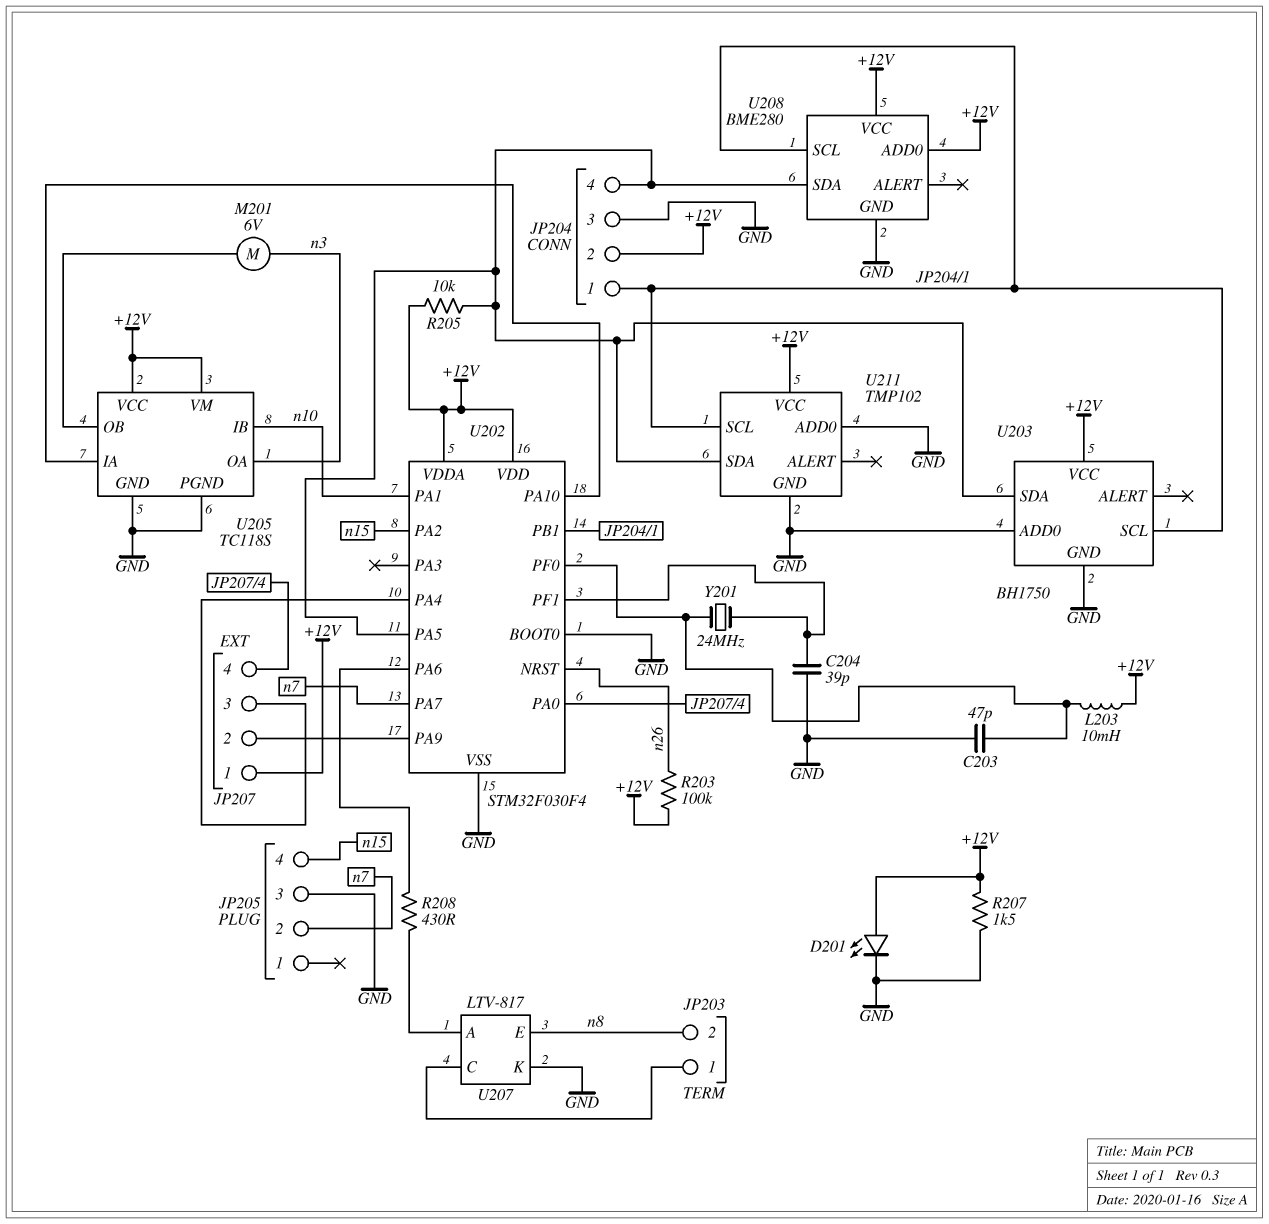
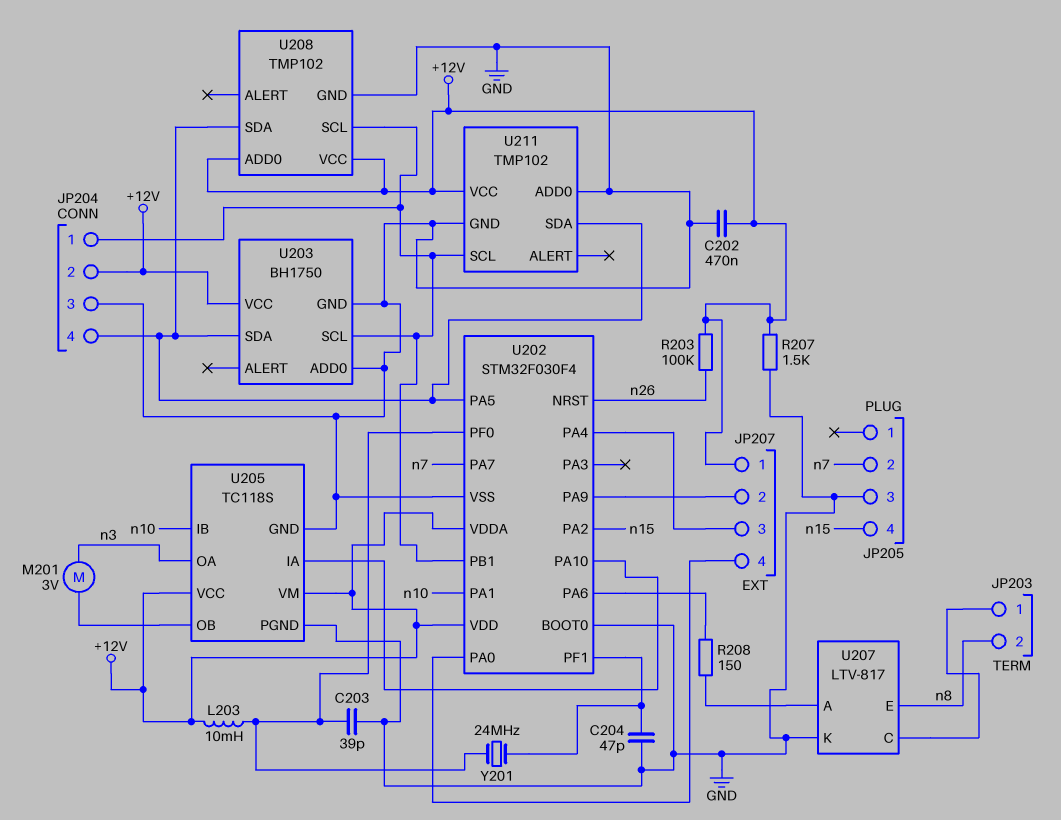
C202: none -> 470nF (+12V, GND)
C203: 47pF (GND, U202/PF0) -> 39pF (GND, U202/PF0)
C204: 39pF (GND, U202/PF1) -> 47pF (GND, U202/PF1)
D201: LED (A +12V, K GND) -> none
M201: motor 6V (U205/OB, n3) -> motor 3V (U205/OB, n3)
R205: 10k (+12V, JP204/4) -> none
R208: 430 (U202/PA6, U207/A) -> 150 (U202/PA6, U207/A)
U208: BME280 -> TMP102

